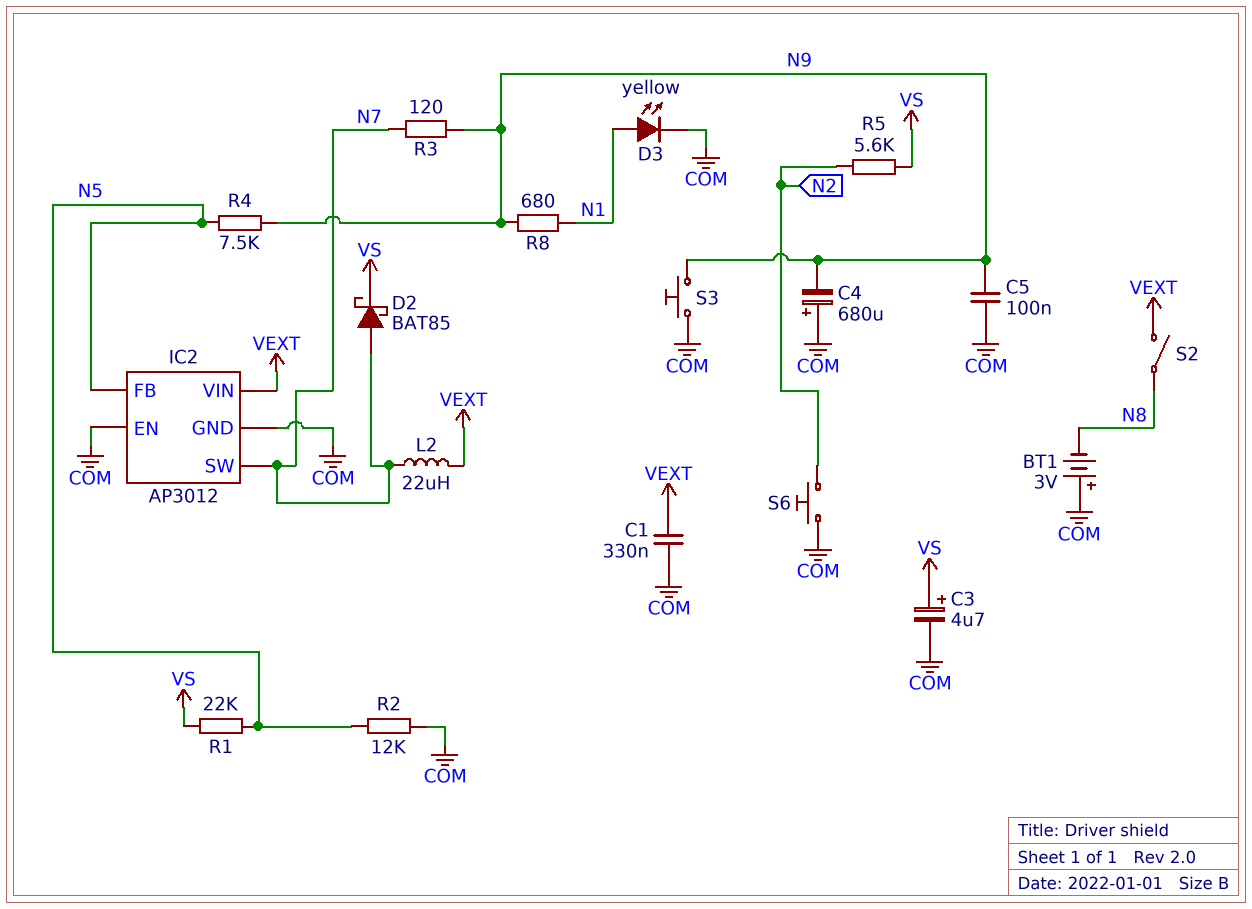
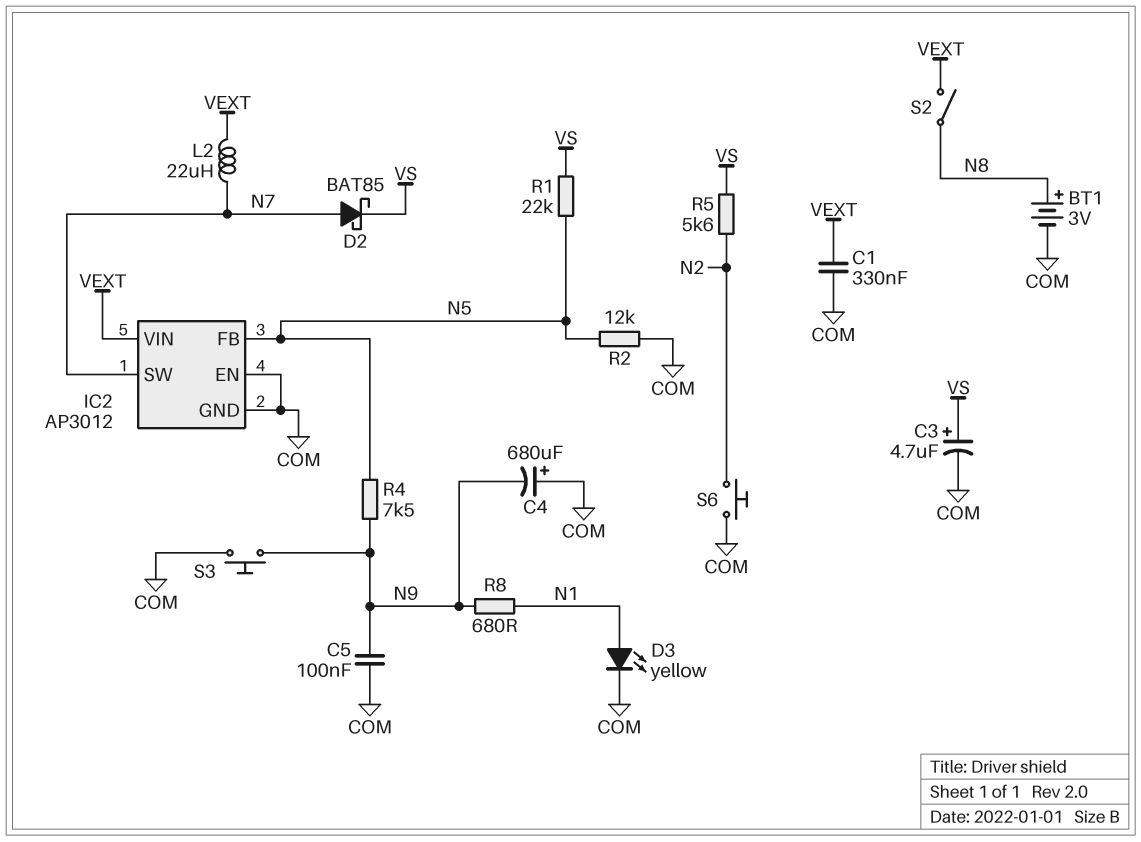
BT1: 3V (plus COM, minus N8) -> 3V (plus N8, minus COM)
R3: 120 (N7, N9) -> none

